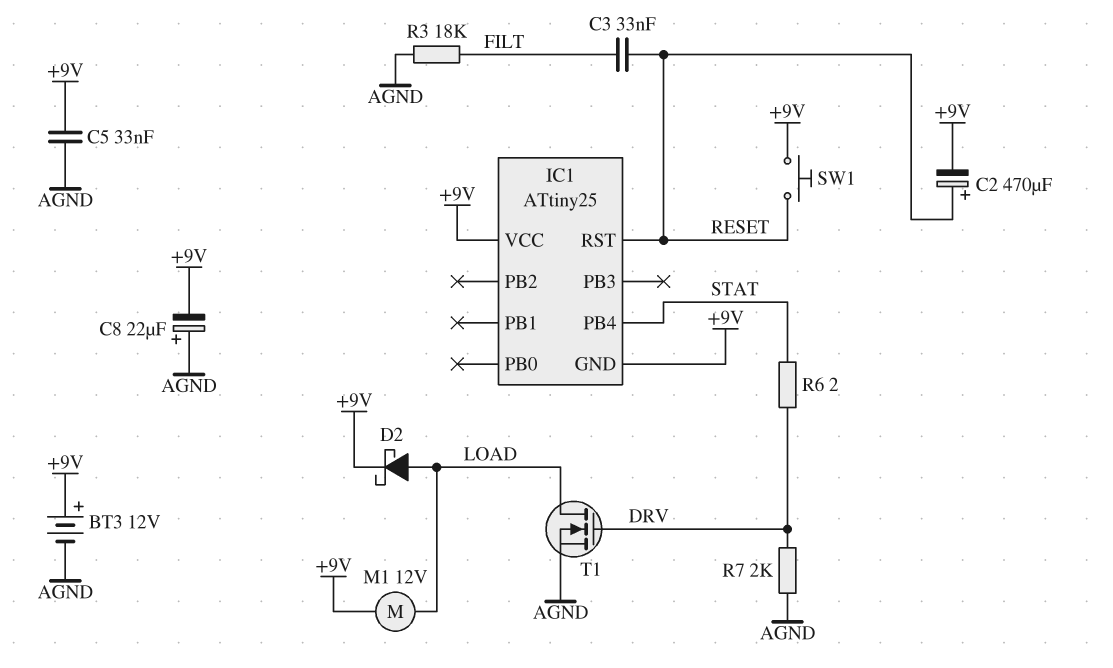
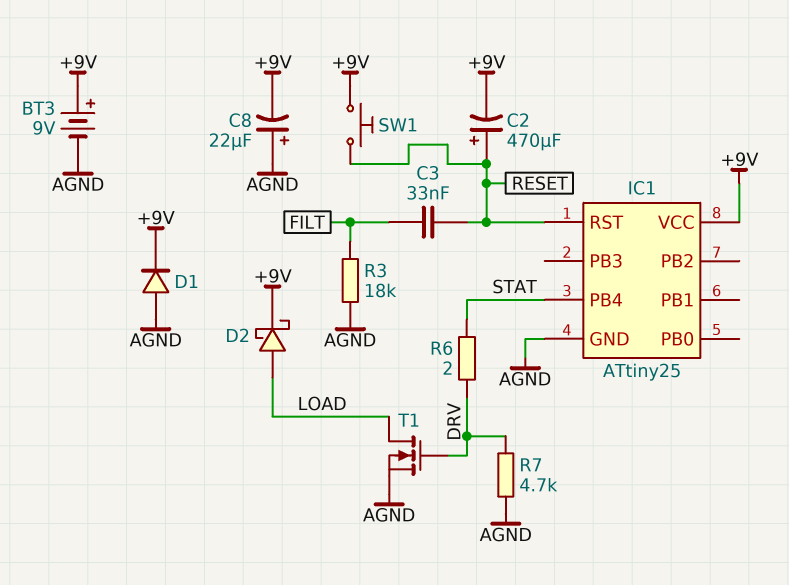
BT3: 12V (plus +9V, minus AGND) -> 9V (plus +9V, minus AGND)
C5: 33nF (+9V, AGND) -> none
D1: none -> diode (A AGND, K +9V)
IC1 pin GND: +9V -> AGND
M1: motor 12V (+9V, LOAD) -> none
R7: 2k (AGND, DRV) -> 4.7k (AGND, DRV)

